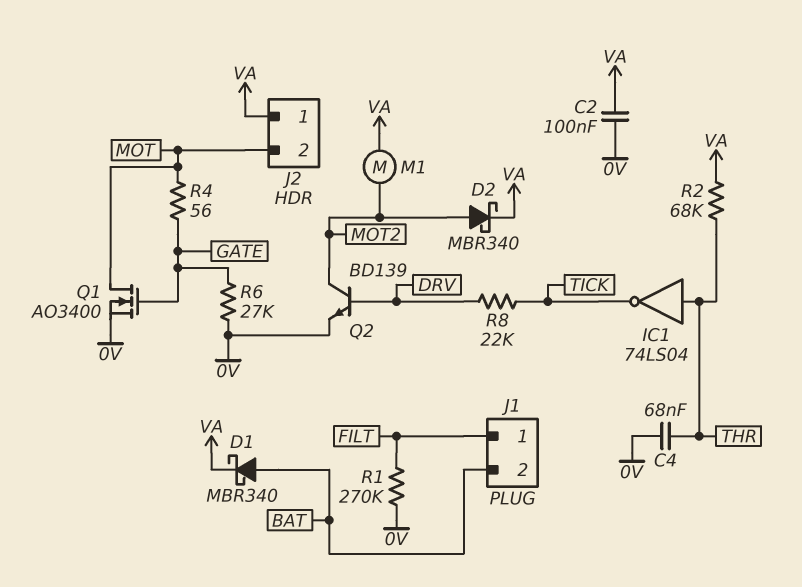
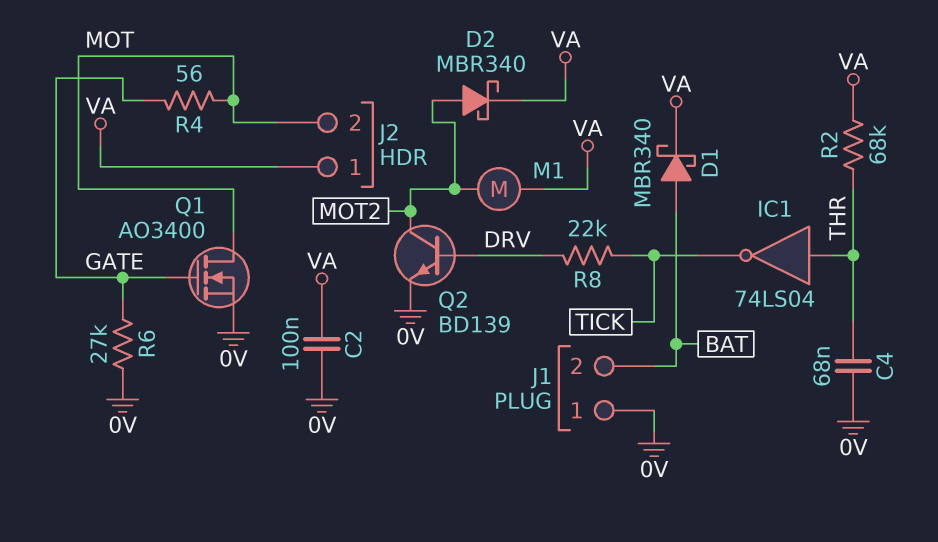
J1 pin 1: FILT -> 0V
R1: 270k (0V, FILT) -> none

